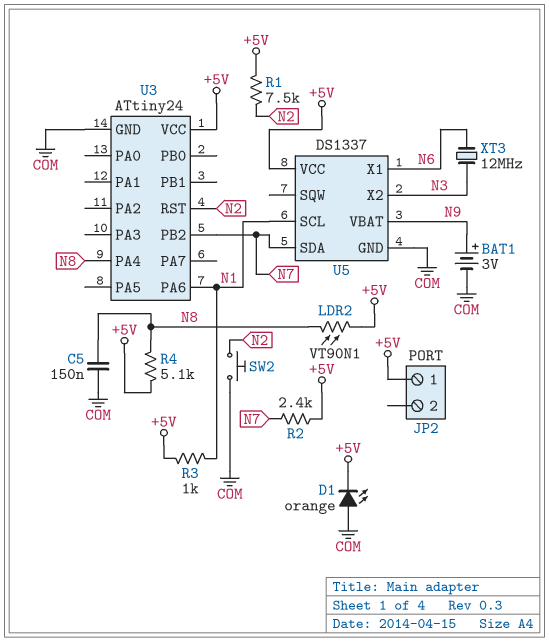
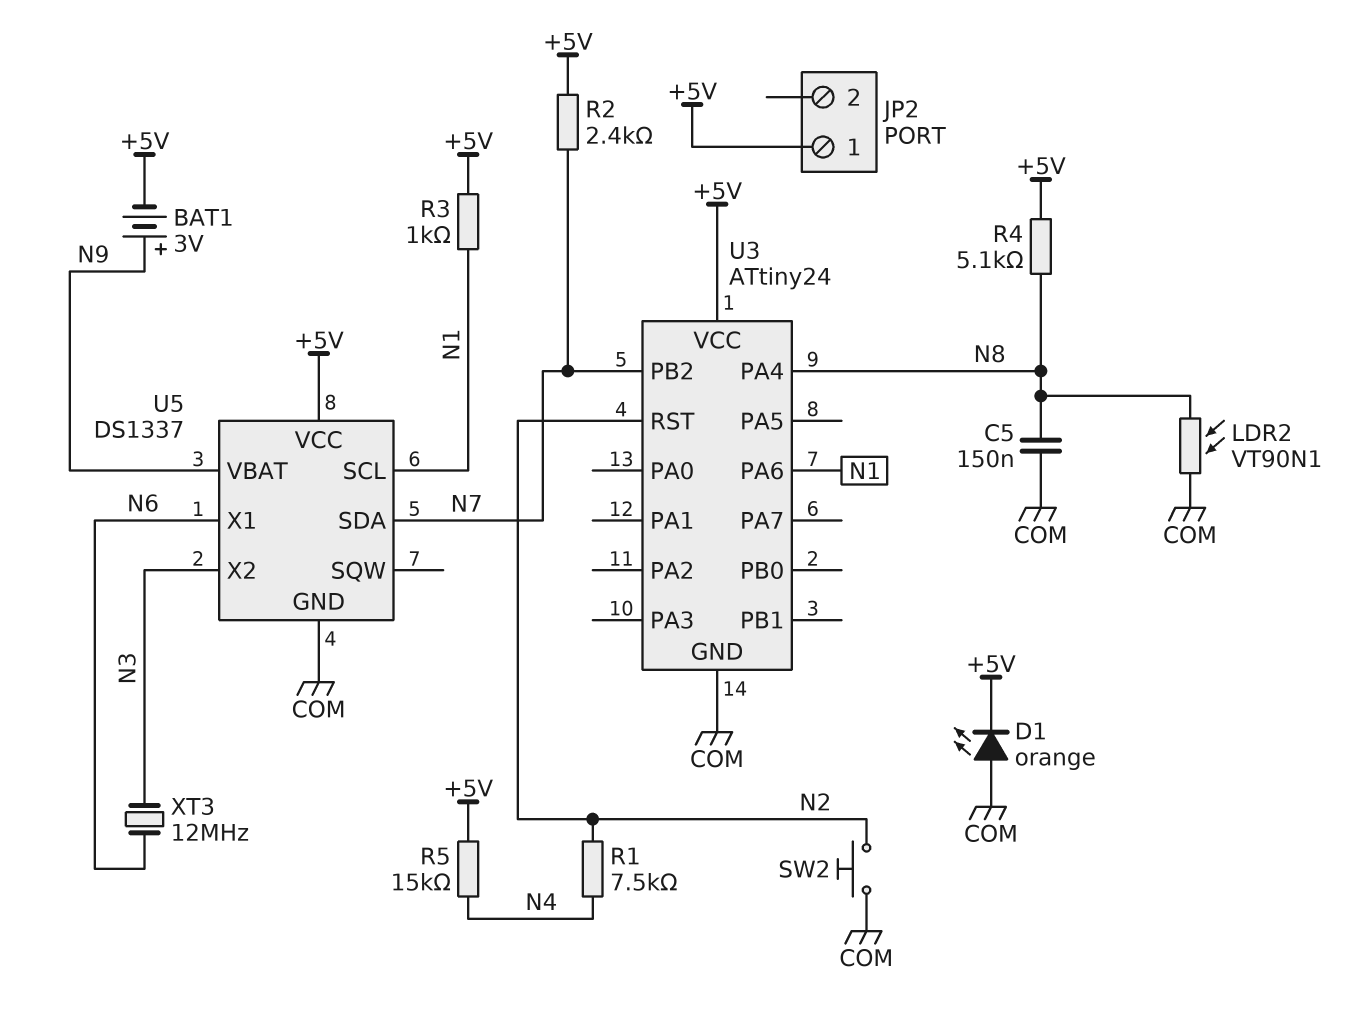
BAT1: 3V (plus N9, minus COM) -> 3V (plus N9, minus +5V)
LDR2: VT90N1 (+5V, N8) -> VT90N1 (COM, N8)
R1: 7.5k (+5V, N2) -> 7.5k (N2, N4)
R5: none -> 15k (+5V, N4)

